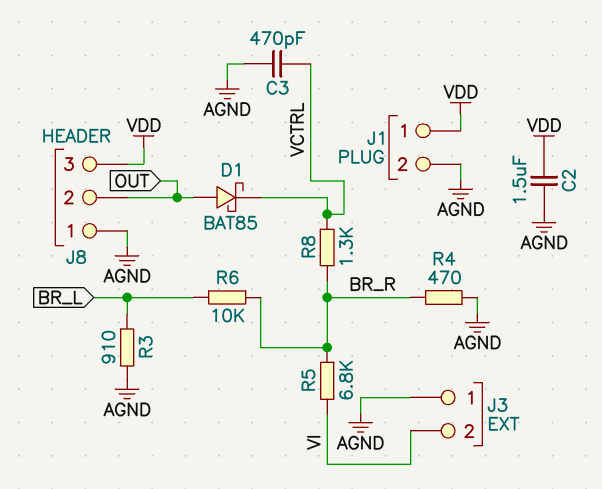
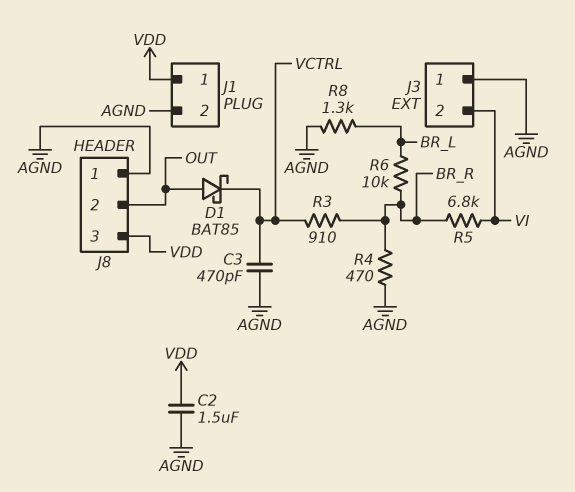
R3: 910 (AGND, BR_L) -> 910 (BR_R, VCTRL)
R8: 1.3k (BR_R, VCTRL) -> 1.3k (AGND, BR_L)

